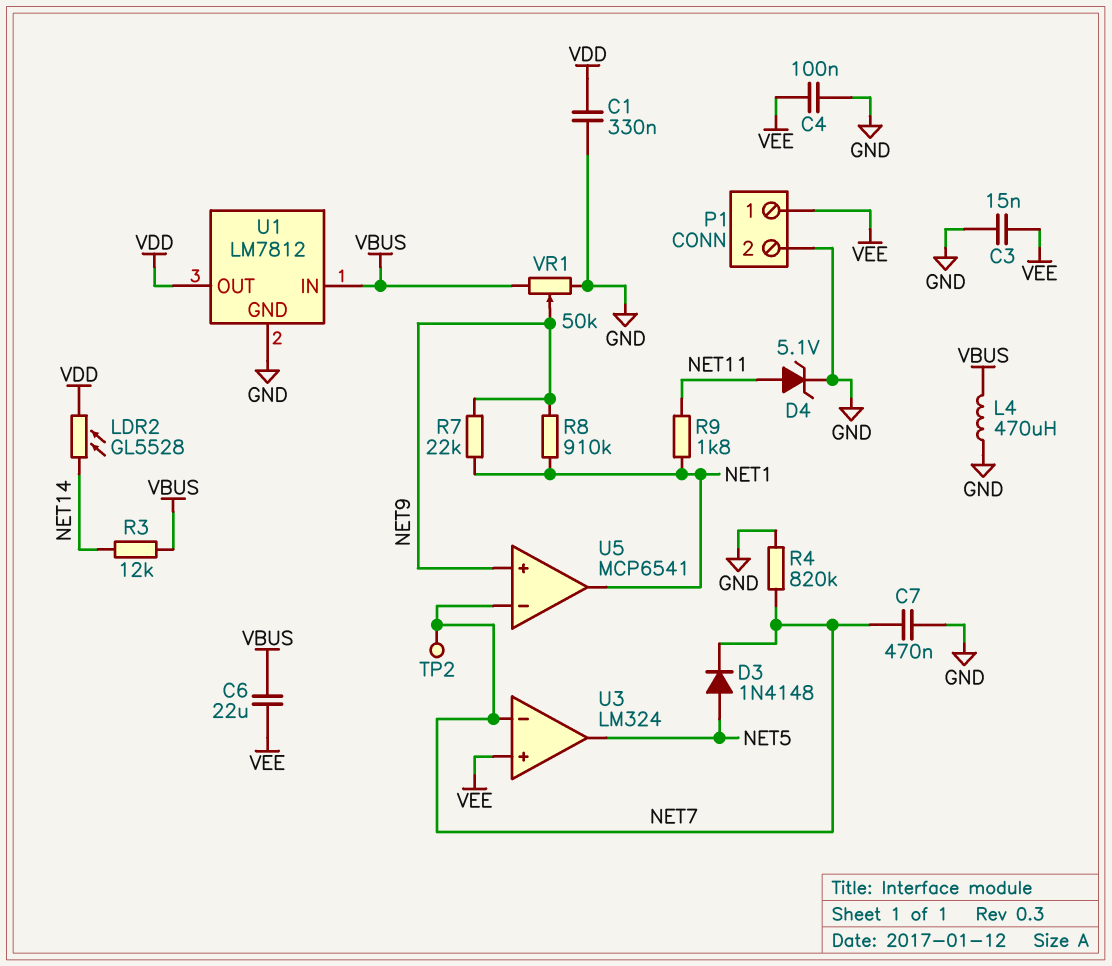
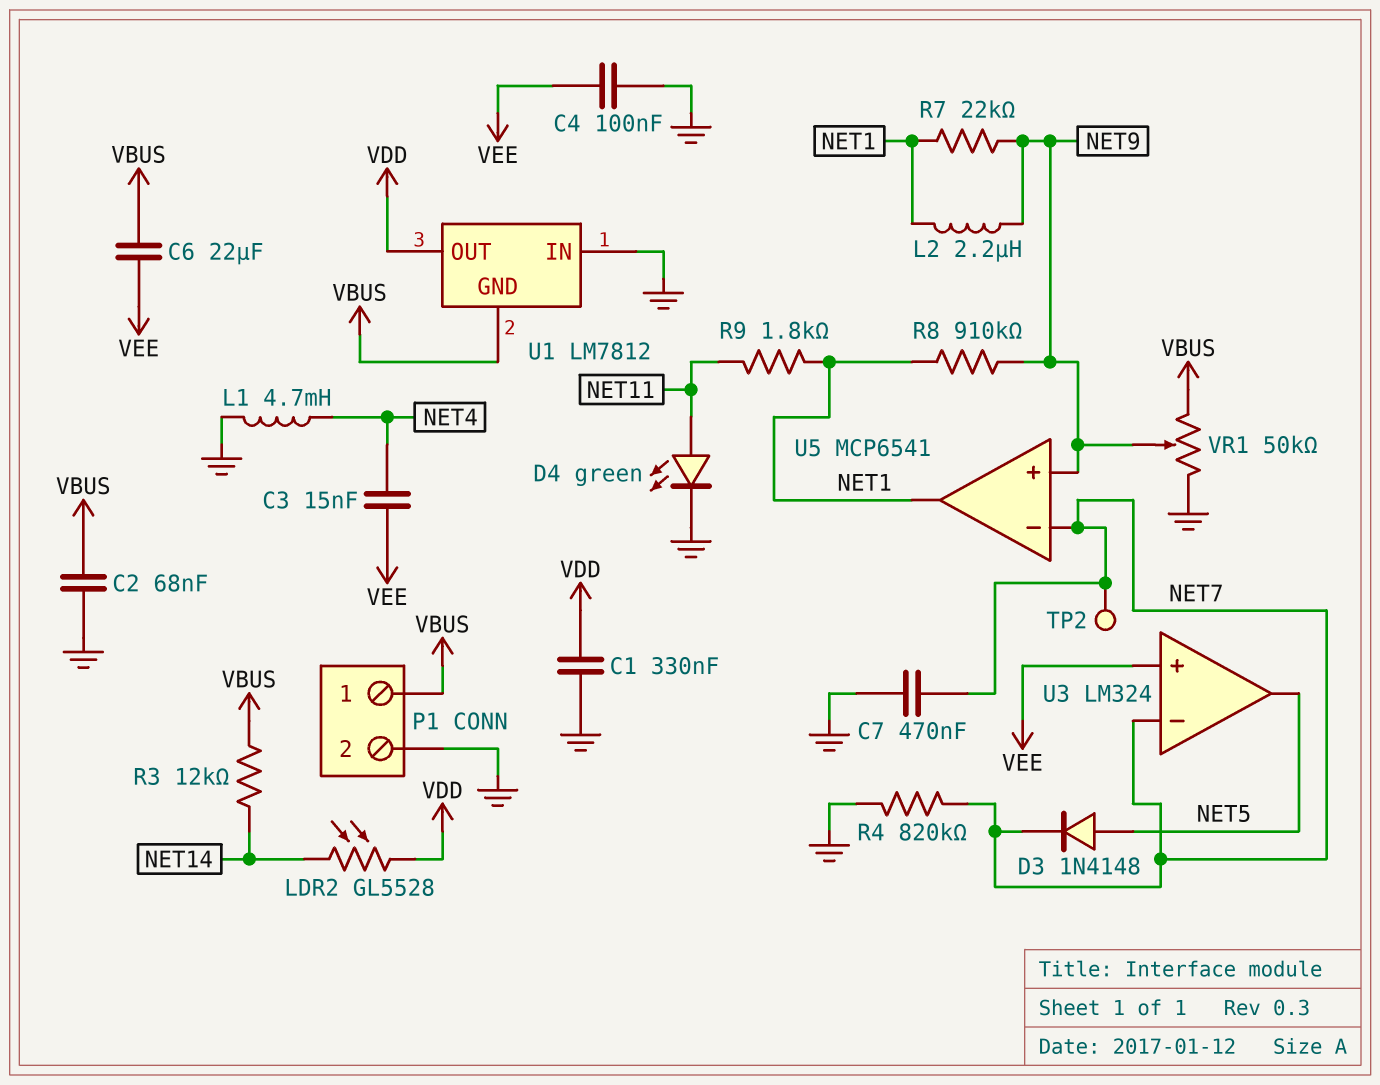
C2: none -> 68nF (GND, VBUS)
C3: 15nF (GND, VEE) -> 15nF (NET4, VEE)
D4: zener 5.1V (A NET11, K GND) -> LED green (A NET11, K GND)
L1: none -> 4.7mH (GND, NET4)
L2: none -> 2.2uH (NET1, NET9)
L4: 470uH (GND, VBUS) -> none
P1 pin 1: VEE -> VBUS
U1 pin GND: GND -> VBUS
U1 pin IN: VBUS -> GND

